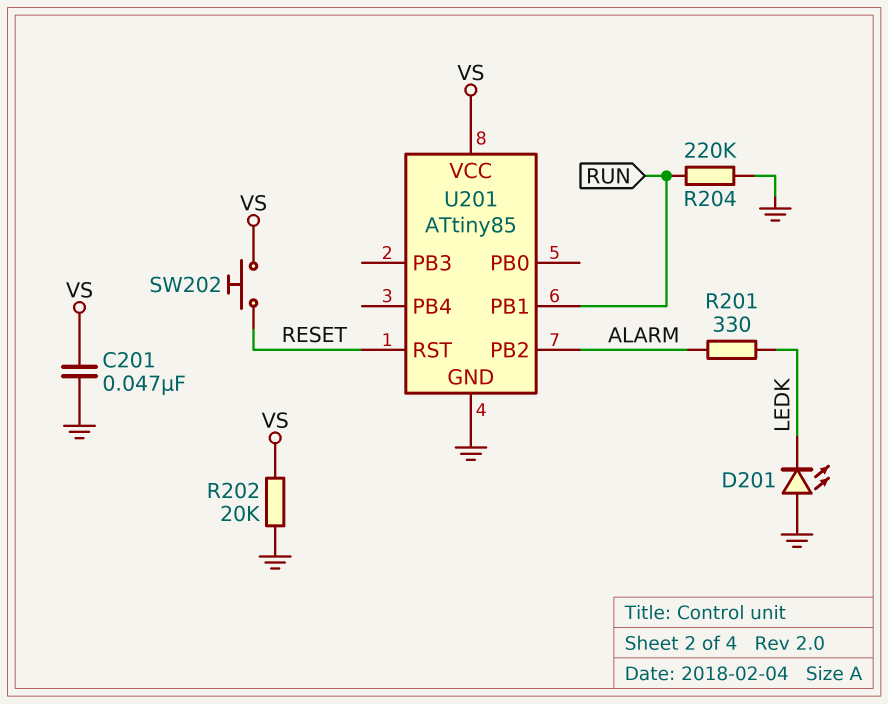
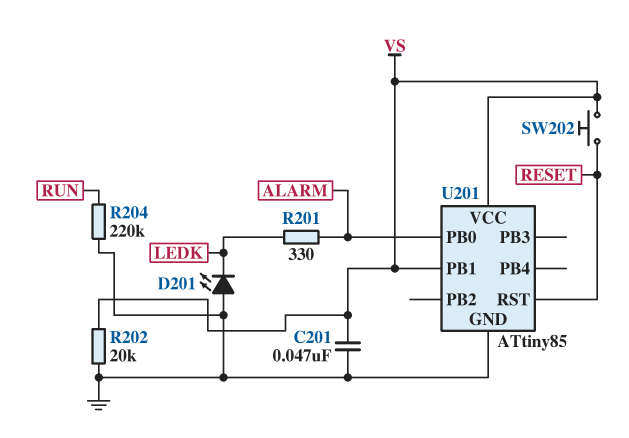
U201 pin PB0: none -> ALARM
U201 pin PB1: RUN -> VS
U201 pin PB2: ALARM -> none

